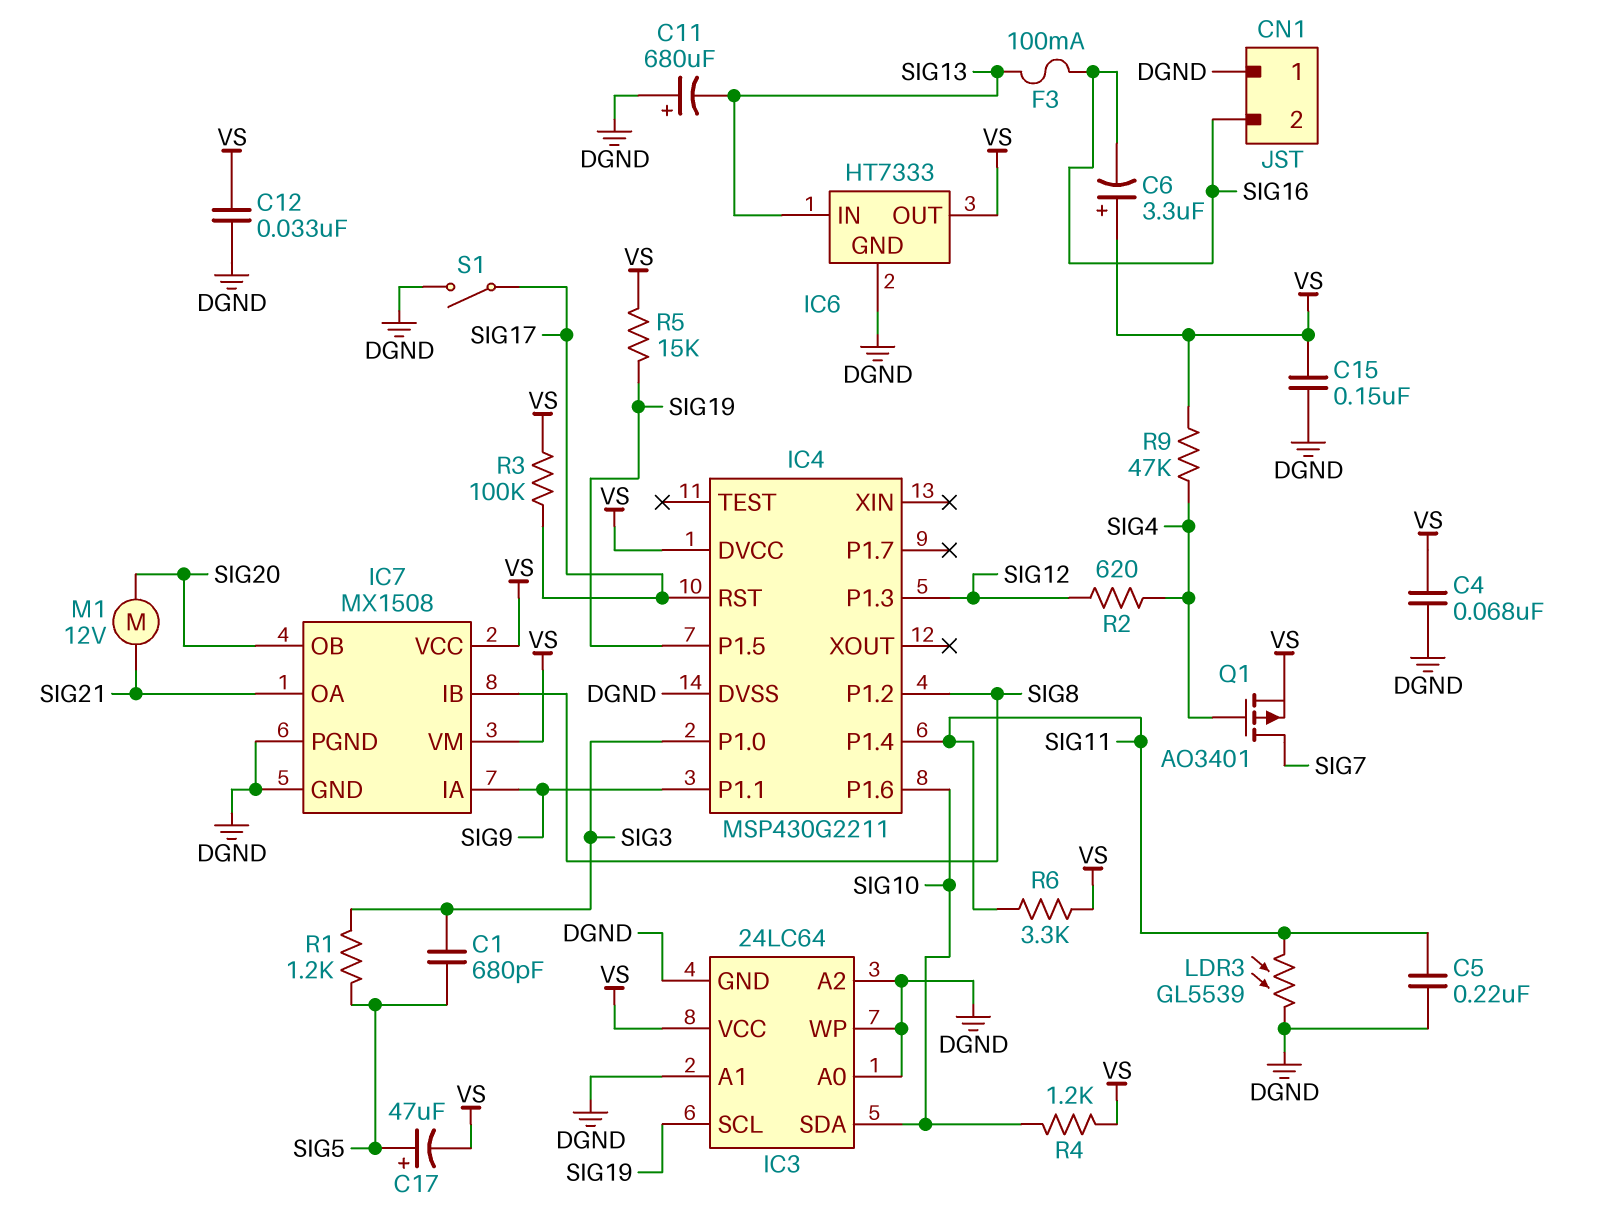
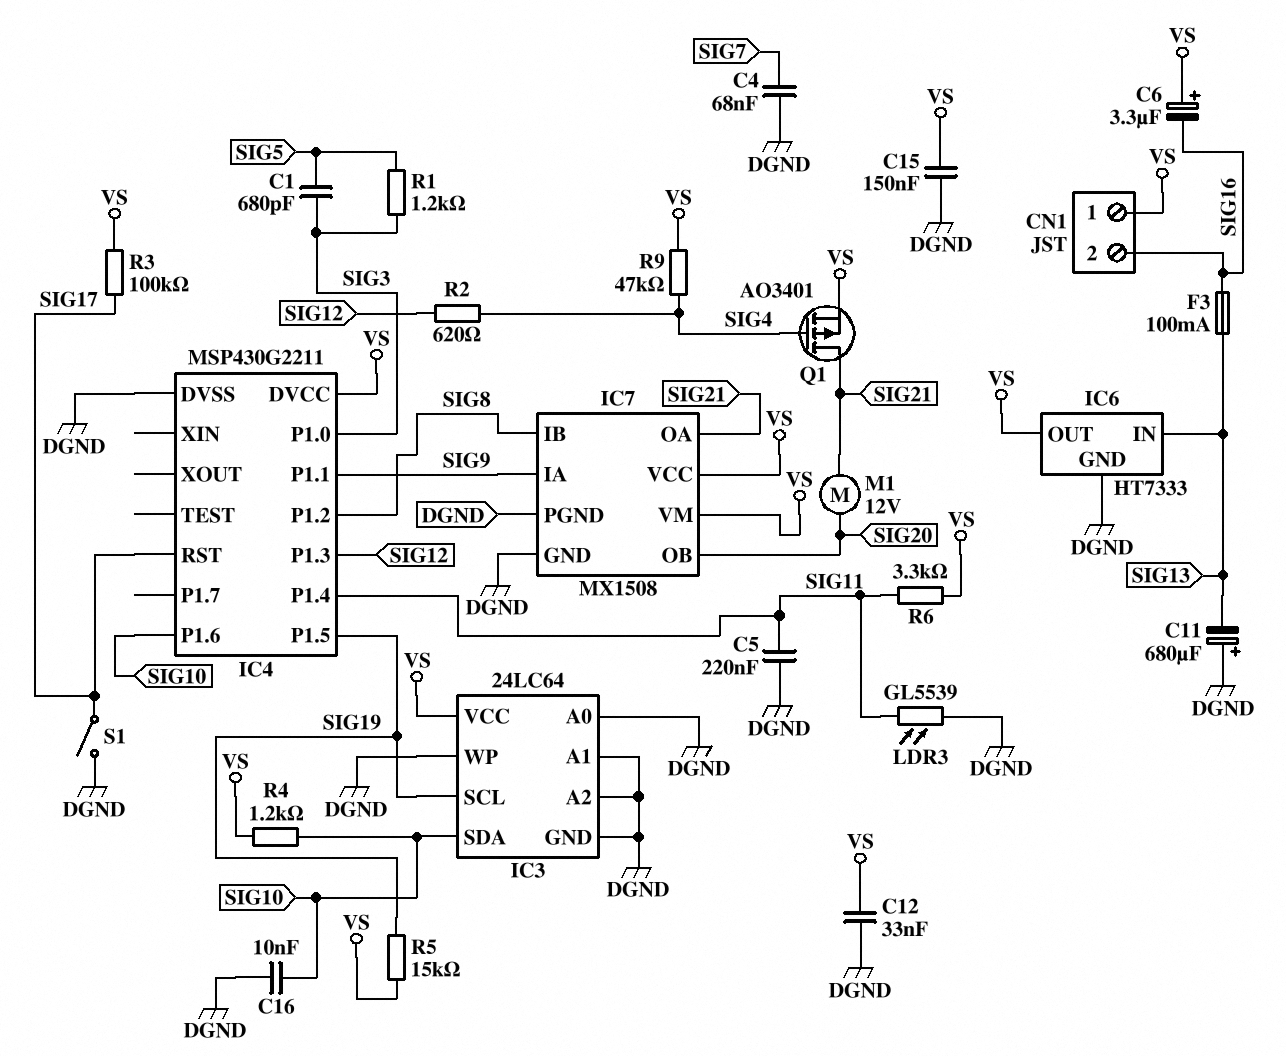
C4: 68nF (DGND, VS) -> 68nF (DGND, SIG7)
C16: none -> 10nF (DGND, SIG10)
C17: 47uF (plus SIG5, minus VS) -> none
CN1 pin 1: DGND -> VS
Q1: PMOS AO3401 (G SIG4, D SIG7, S VS) -> PMOS AO3401 (G SIG4, D SIG21, S VS)

